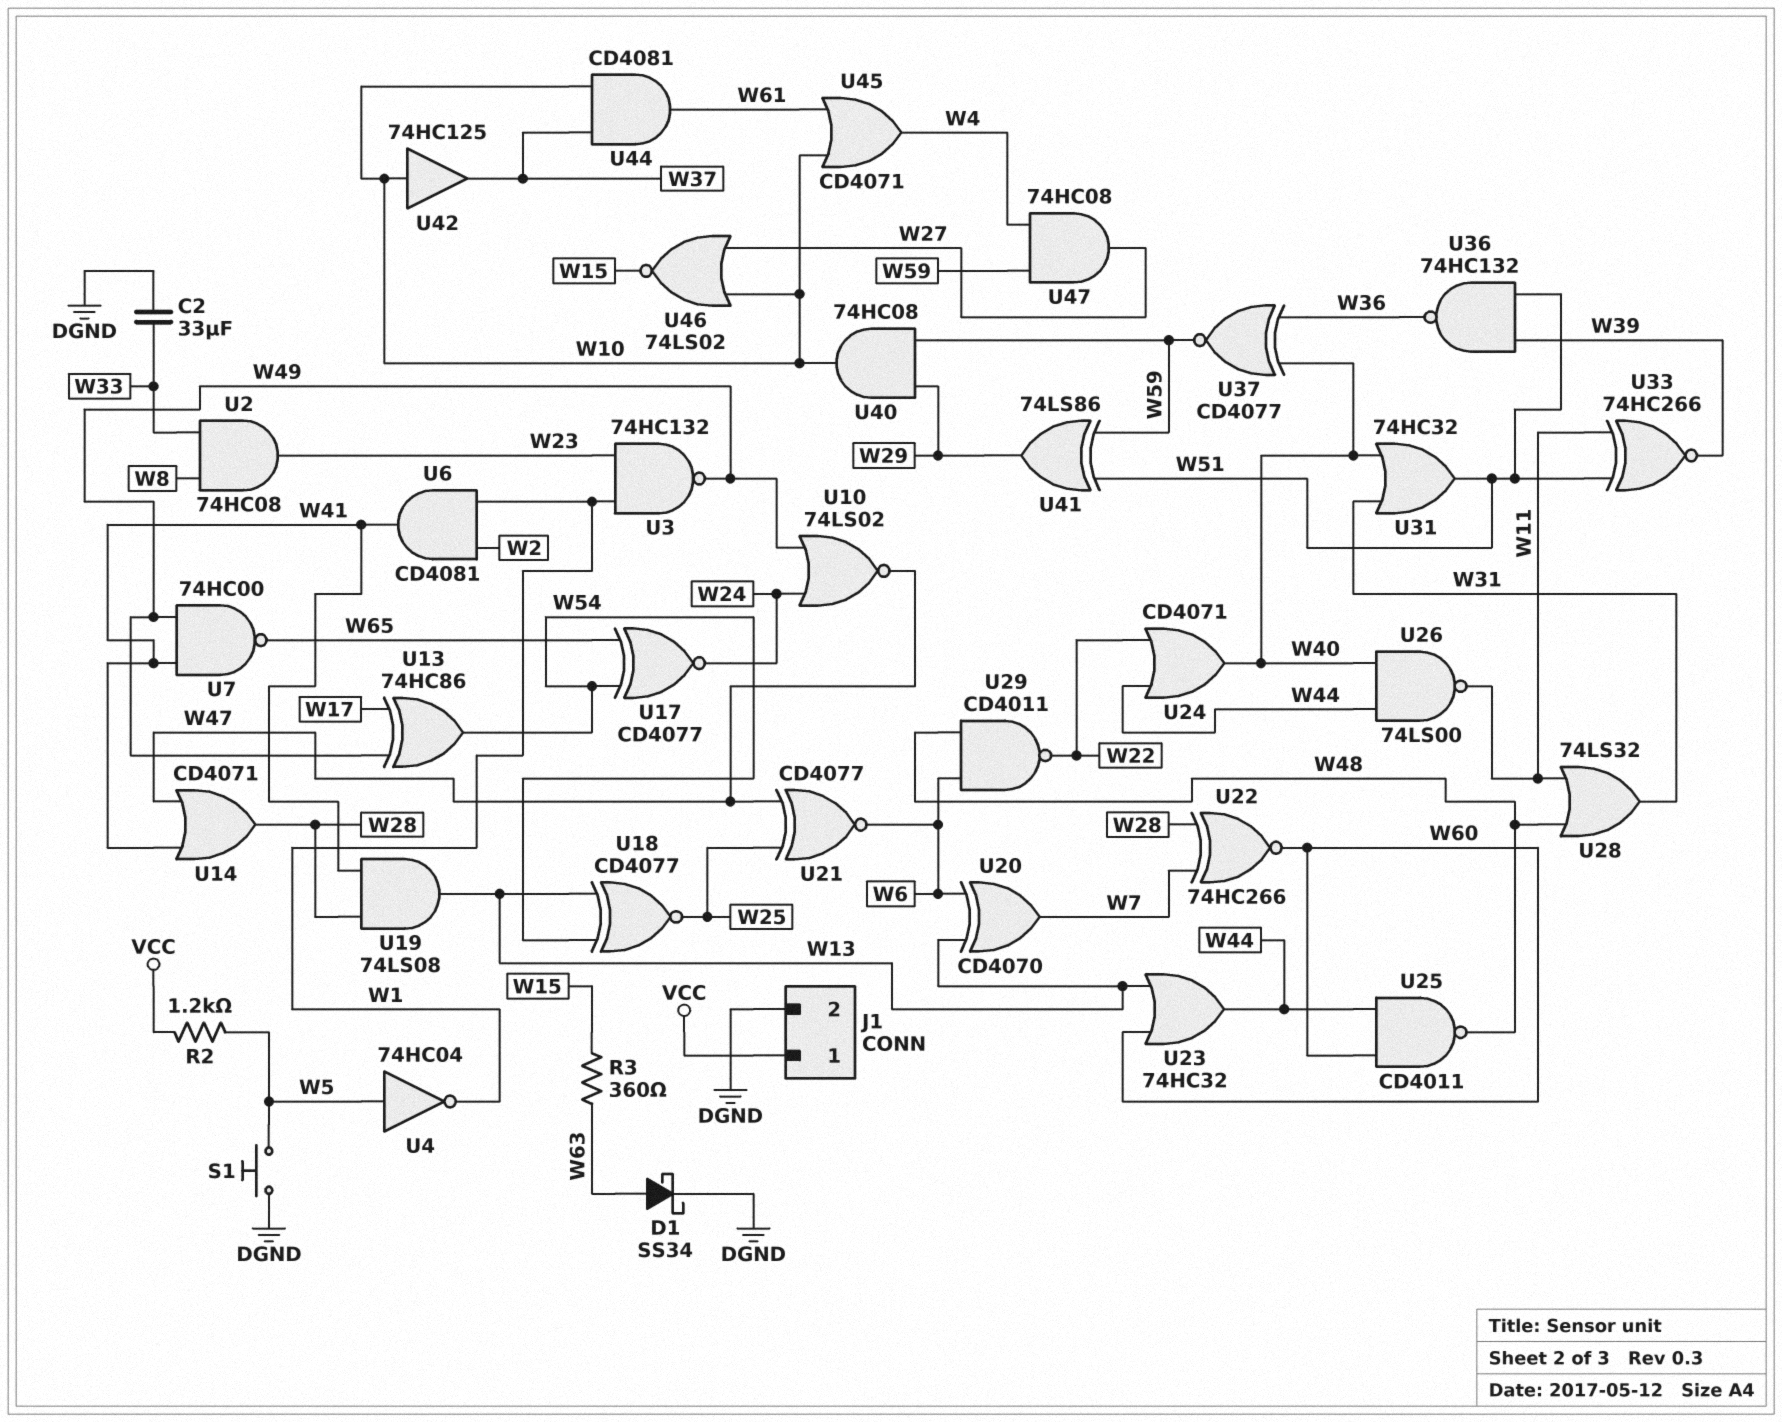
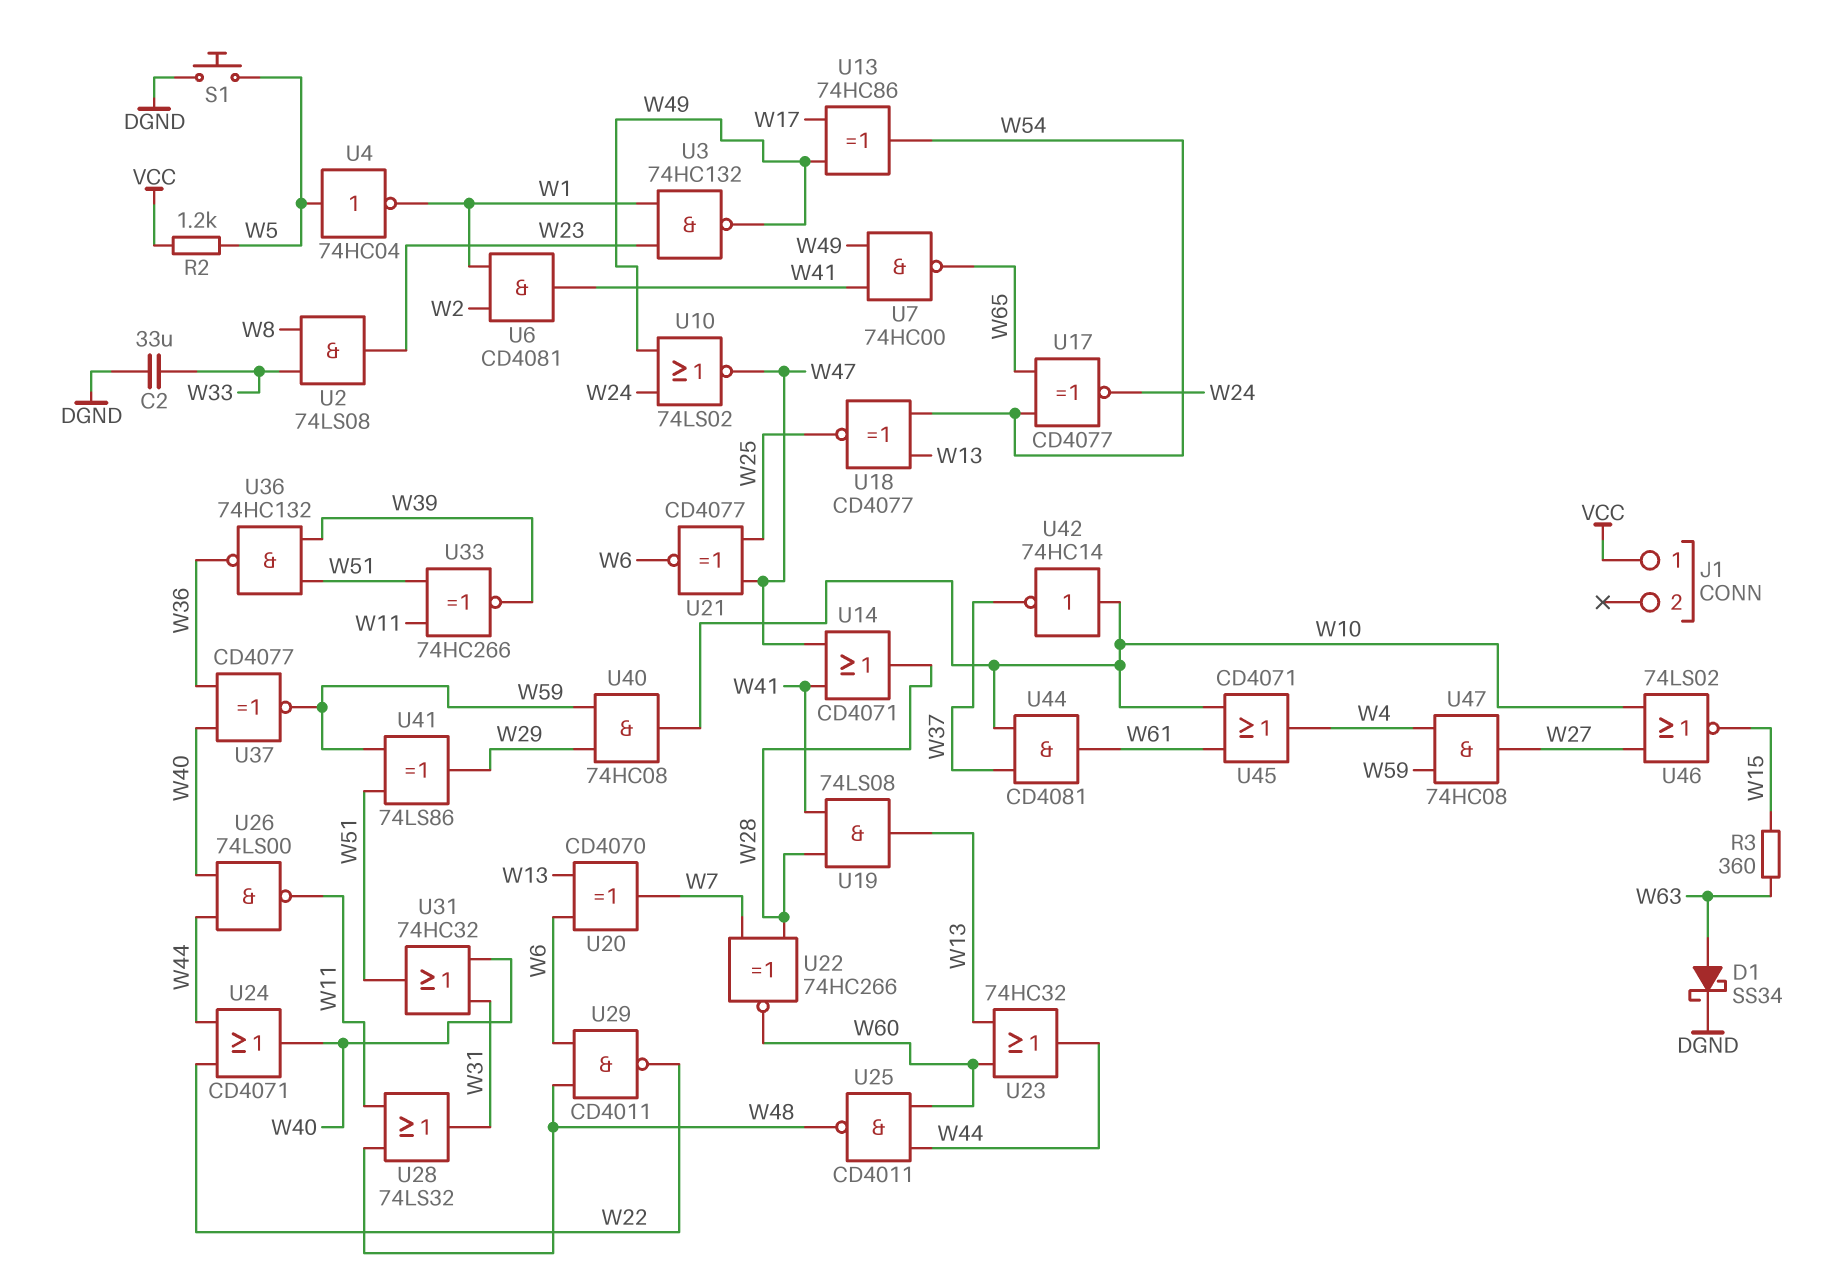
J1 pin 2: DGND -> none
U2: AND 74HC08 (in W8, in W33, out W23) -> AND 74LS08 (in W8, in W33, out W23)
U42: buffer 74HC125 (in W10, out W37) -> NOT 74HC14 (in W10, out W37)

